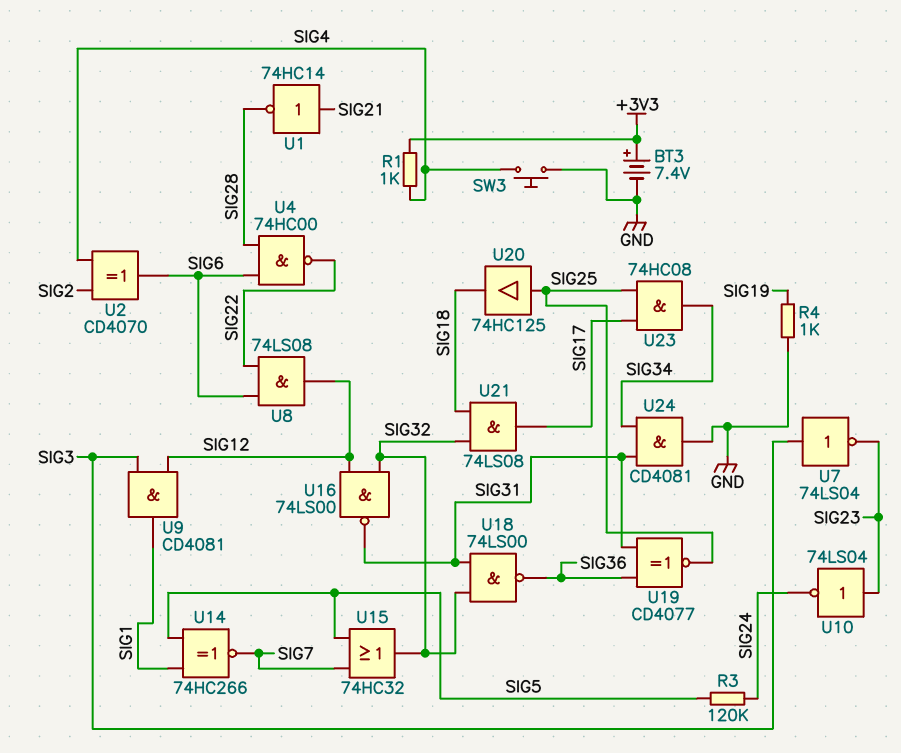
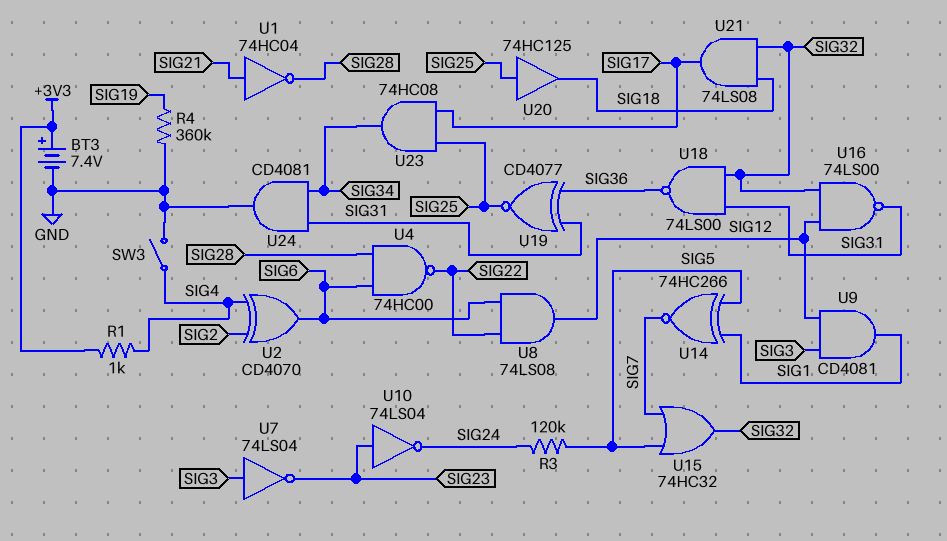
R4: 1k (GND, SIG19) -> 360k (GND, SIG19)
SW3: button (GND, SIG4) -> switch (GND, SIG4)
U1: NOT 74HC14 (in SIG21, out SIG28) -> NOT 74HC04 (in SIG21, out SIG28)

